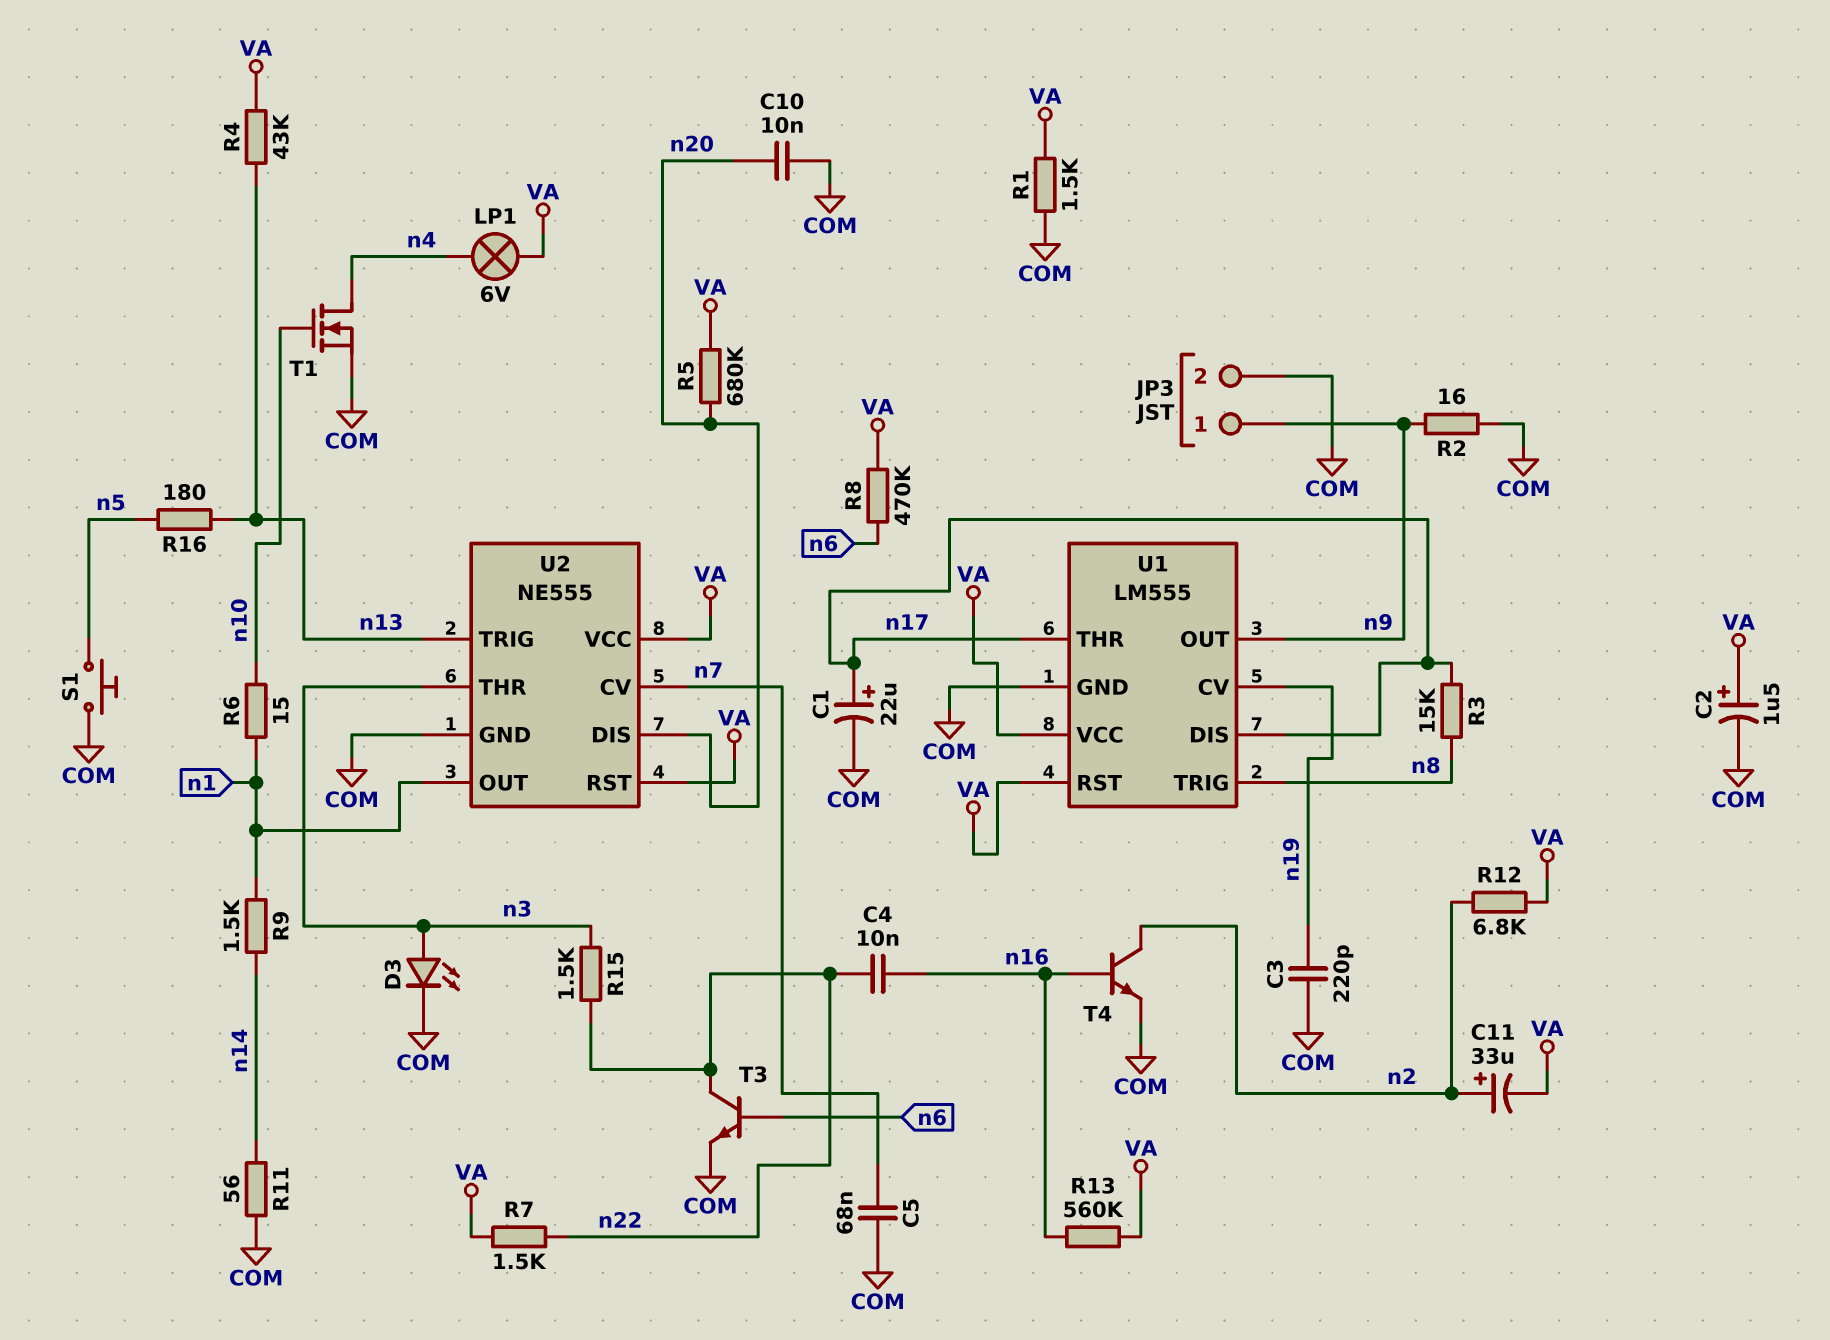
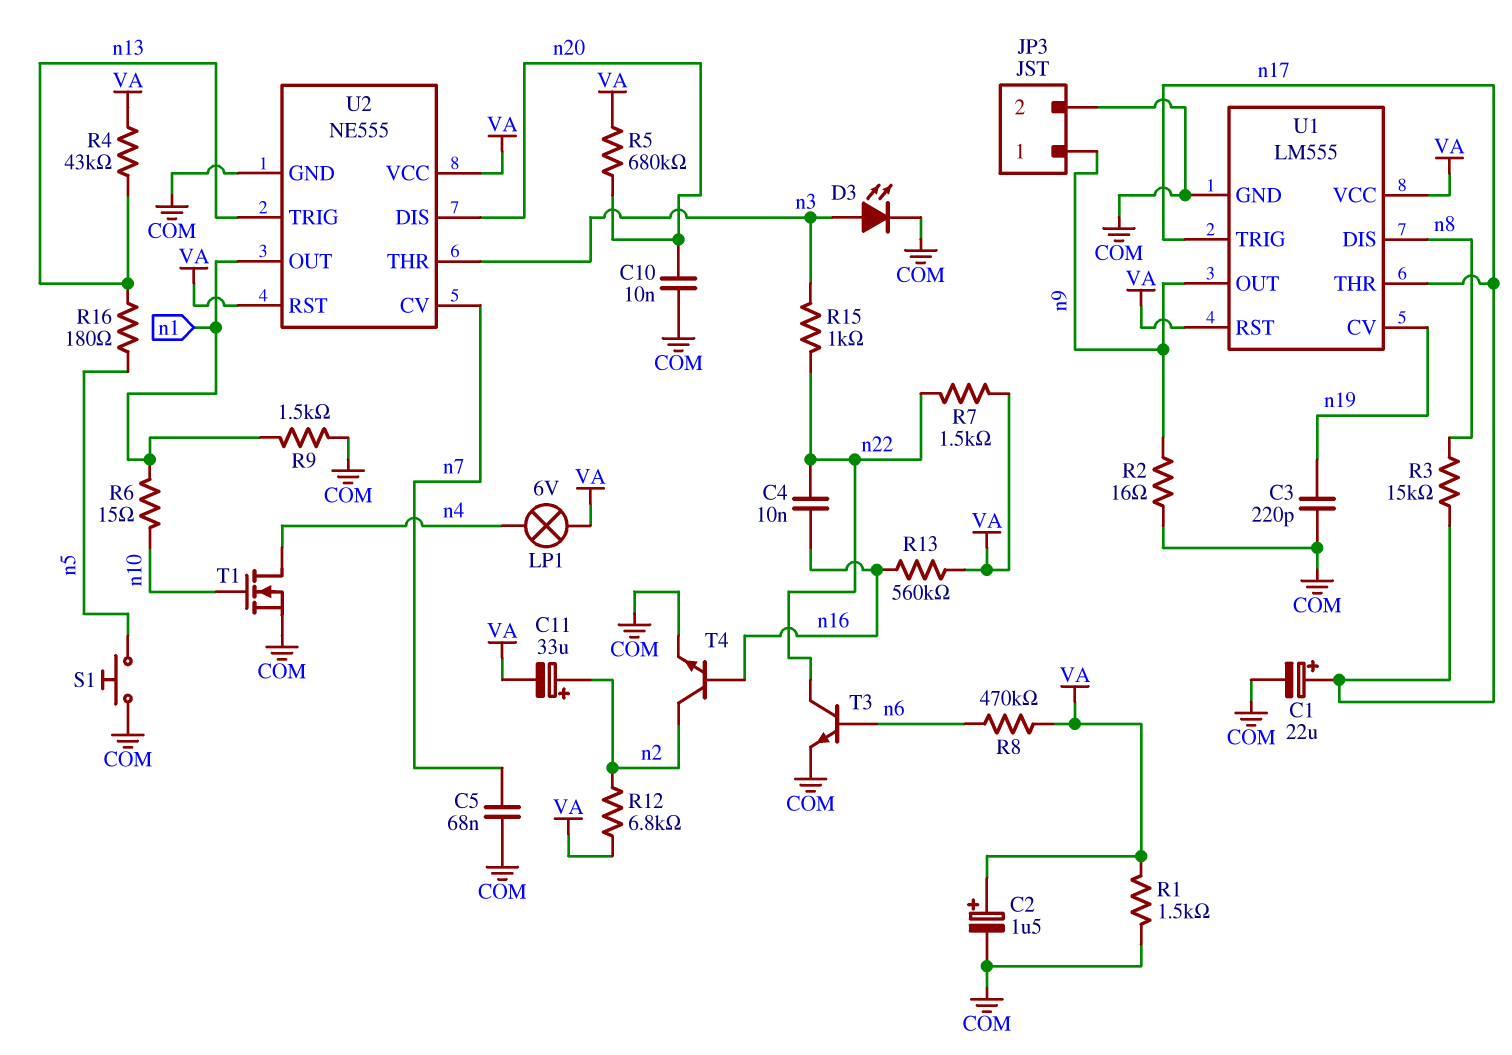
R9: 1.5k (n1, n14) -> 1.5k (COM, n1)
R11: 56 (COM, n14) -> none
R15: 1.5k (n3, n22) -> 1k (n3, n22)
U1 pin DIS: n17 -> n8
U1 pin TRIG: n8 -> n17

